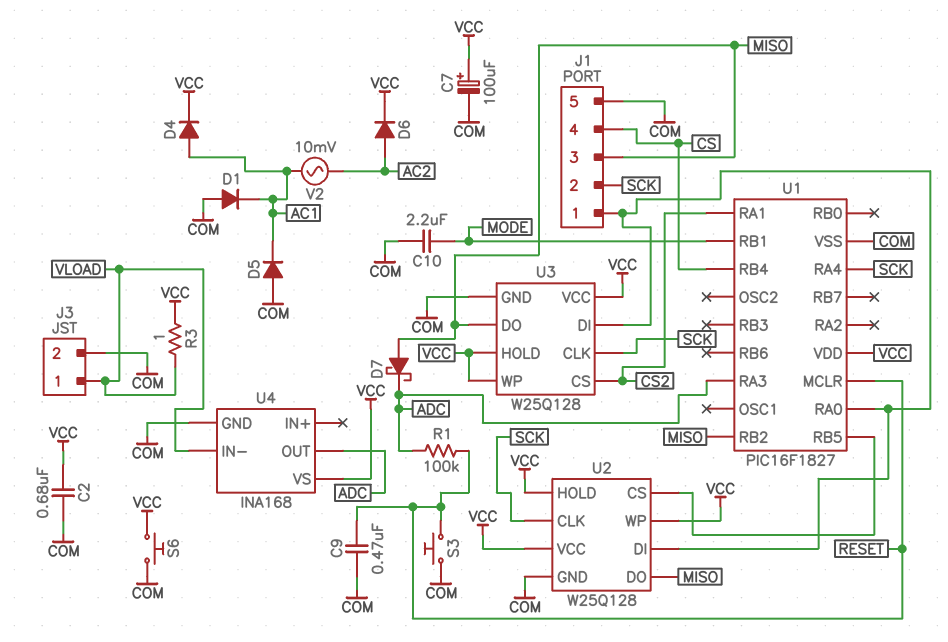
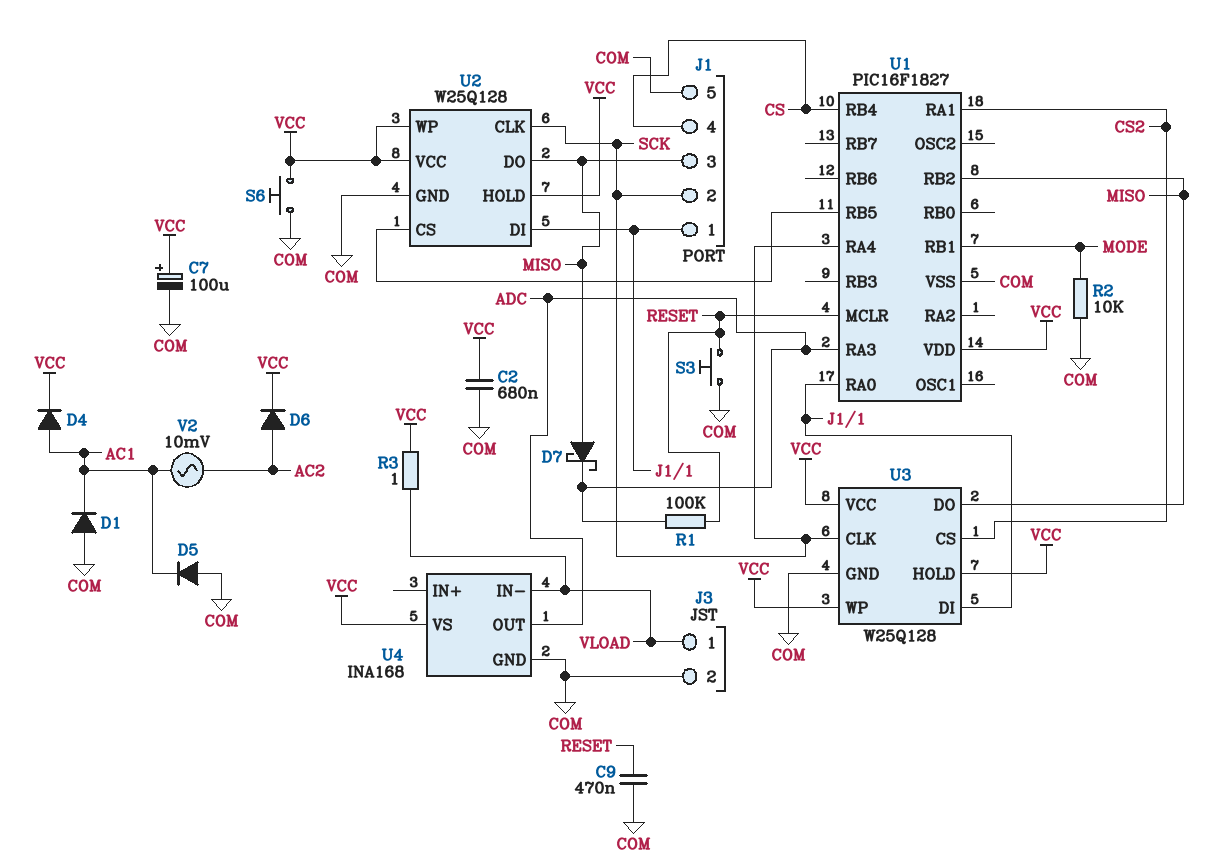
C10: 2.2uF (COM, MODE) -> none
R2: none -> 10k (COM, MODE)

